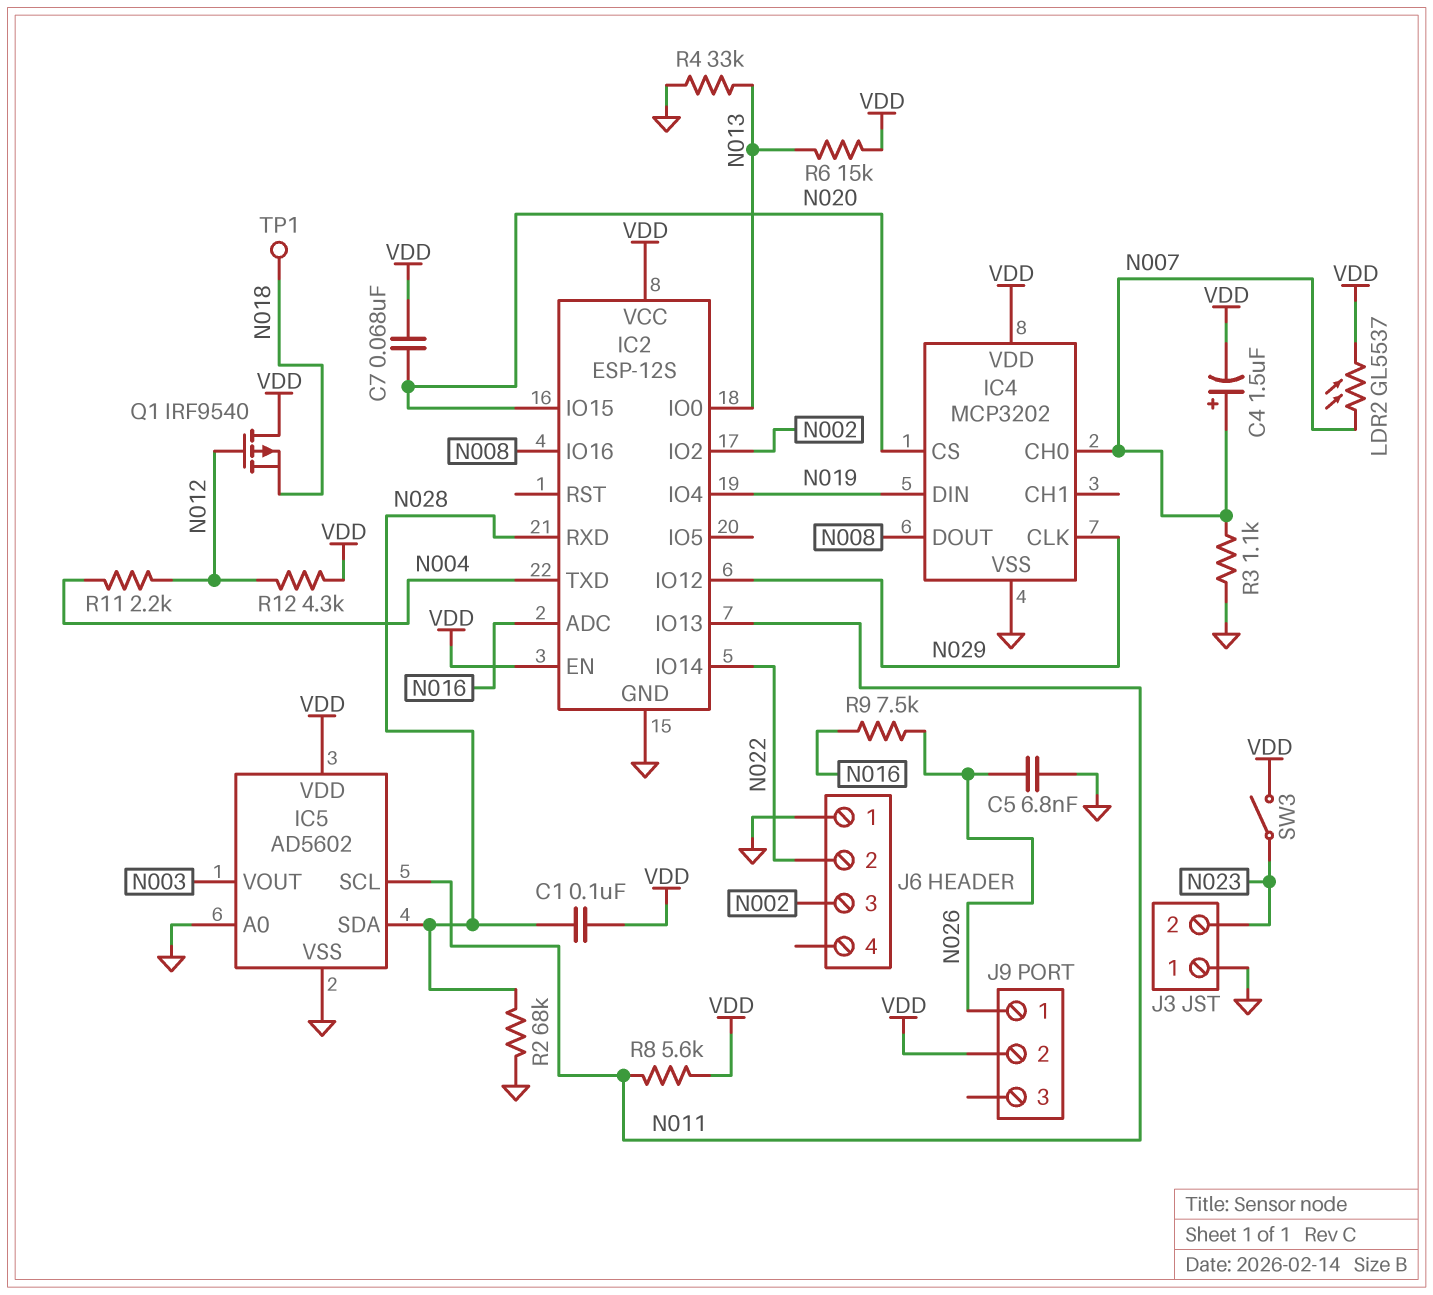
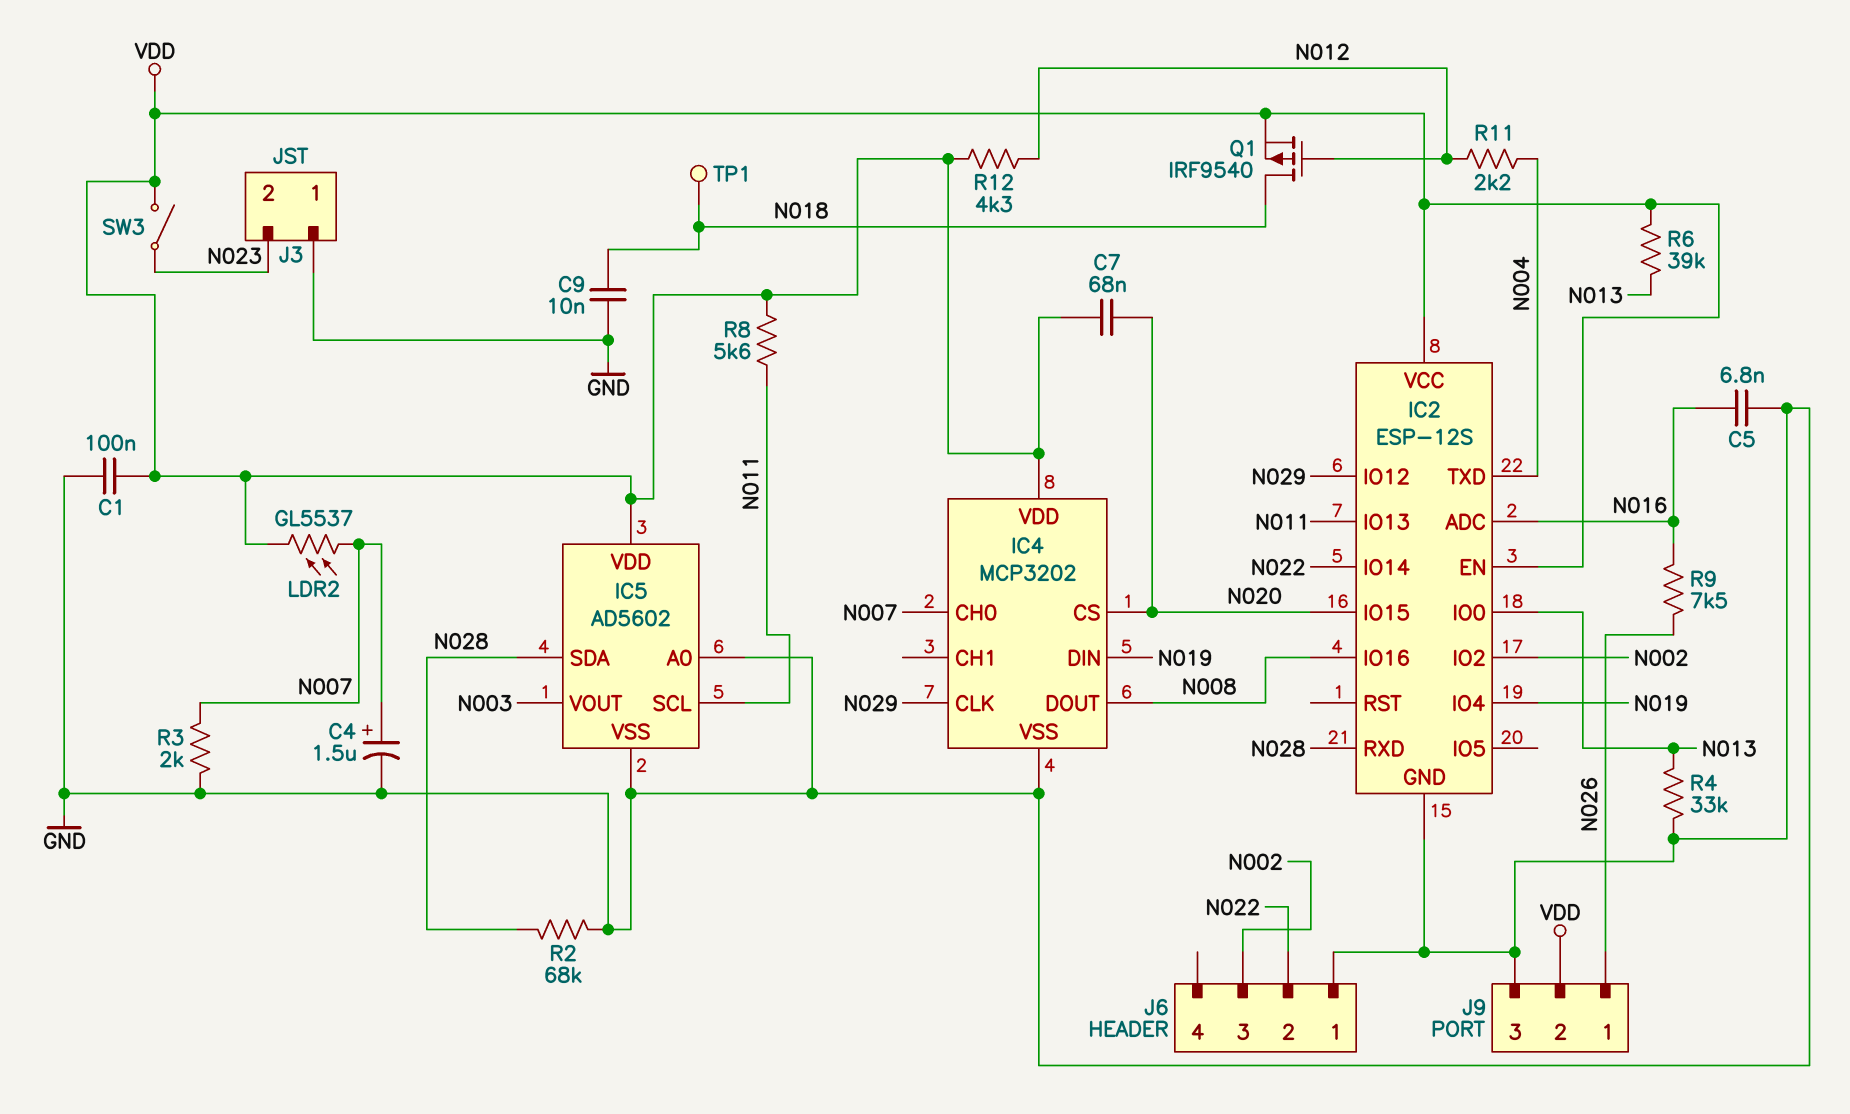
C1: 100nF (N028, VDD) -> 100nF (GND, VDD)
C4: 1.5uF (plus N007, minus VDD) -> 1.5uF (plus N007, minus GND)
C5: 6.8nF (GND, N026) -> 6.8nF (GND, N016)
C9: none -> 10nF (GND, N018)
J9 pin 3: none -> GND
Q1: PMOS IRF9540 (G N012, D VDD, S N018) -> PMOS IRF9540 (G N012, D N018, S VDD)
R3: 1.1k (GND, N007) -> 2k (GND, N007)
R6: 15k (N013, VDD) -> 39k (N013, VDD)

